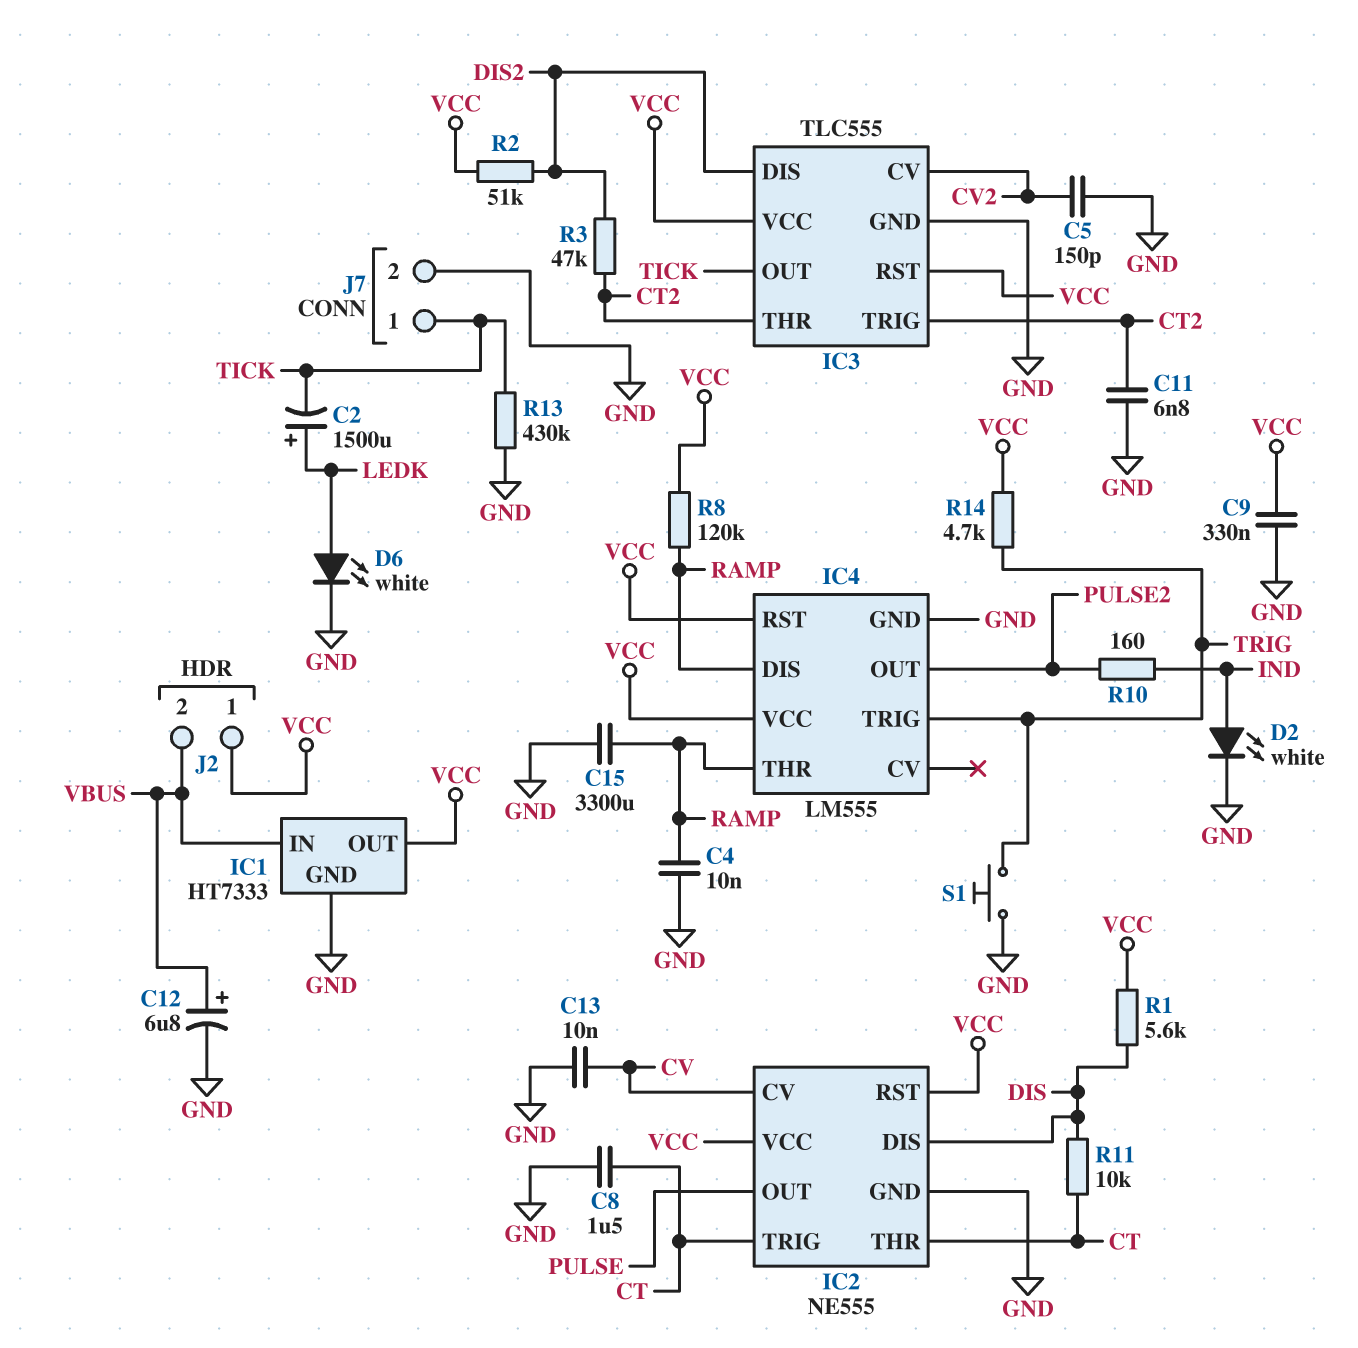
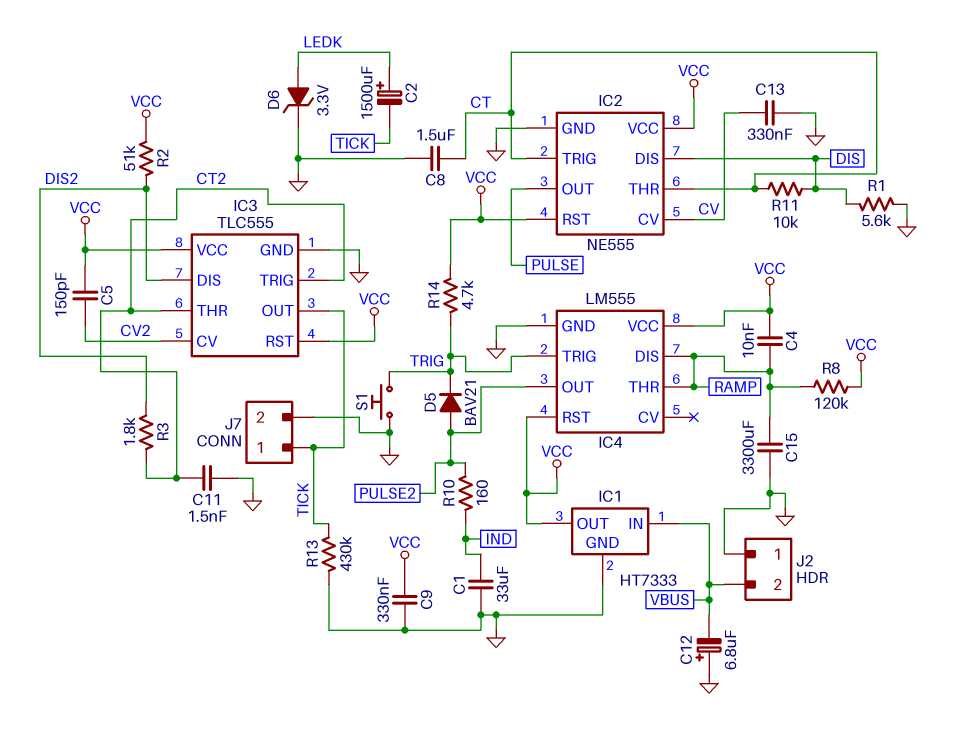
C1: none -> 33uF (GND, IND)
C4: 10nF (GND, RAMP) -> 10nF (RAMP, VCC)
C5: 150pF (CV2, GND) -> 150pF (CV2, VCC)
C11: 6.8nF (CT2, GND) -> 1.5nF (CT2, GND)
C12: 6.8uF (plus VBUS, minus GND) -> 6.8uF (plus GND, minus VBUS)
C13: 10nF (CV, GND) -> 330nF (CV, GND)
D2: LED white (A IND, K GND) -> none
D5: none -> diode BAV21 (A PULSE2, K TRIG)
D6: LED white (A LEDK, K GND) -> zener 3.3V (A LEDK, K GND)
J2 pin 1: VCC -> GND
R1: 5.6k (DIS, VCC) -> 5.6k (DIS, GND)
R3: 47k (CT2, DIS2) -> 1.8k (CT2, DIS2)

